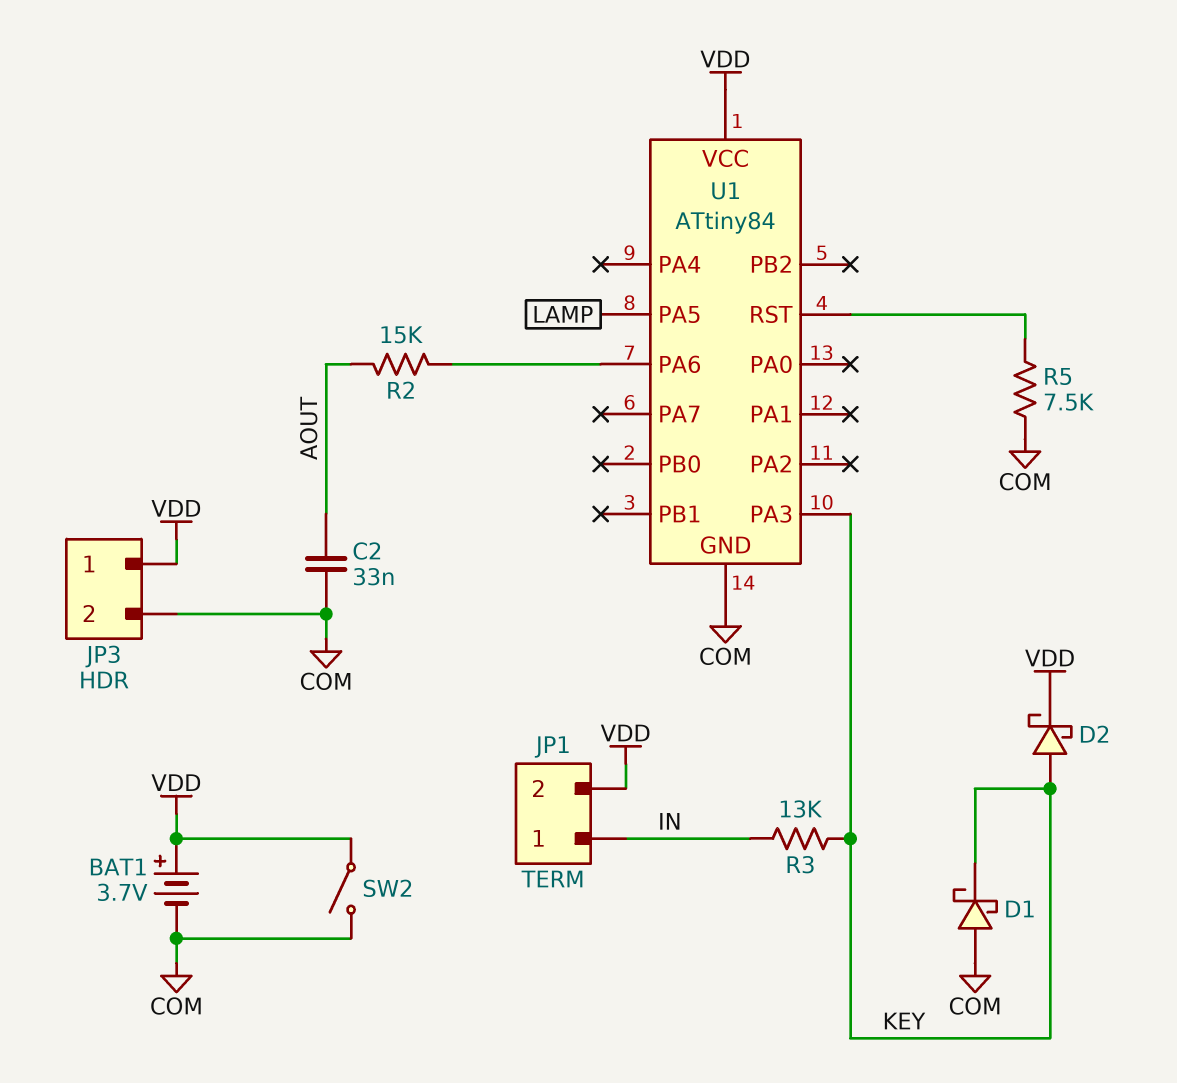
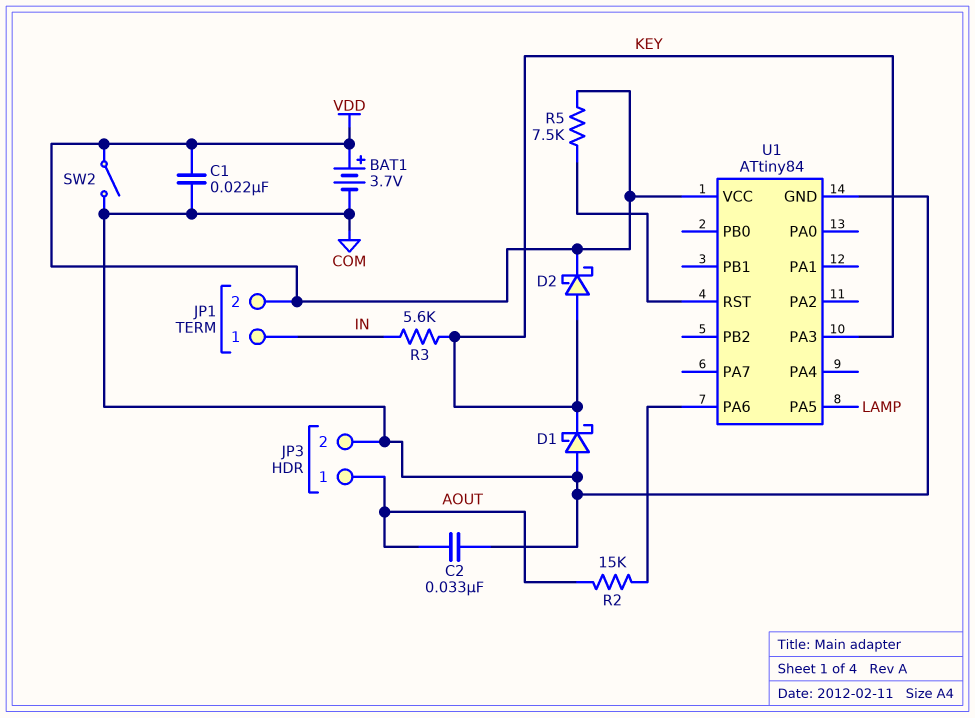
C1: none -> 22nF (COM, VDD)
JP3 pin 1: VDD -> AOUT
R3: 13k (IN, KEY) -> 5.6k (IN, KEY)
R5: 7.5k (COM, U1/RST) -> 7.5k (U1/RST, VDD)

